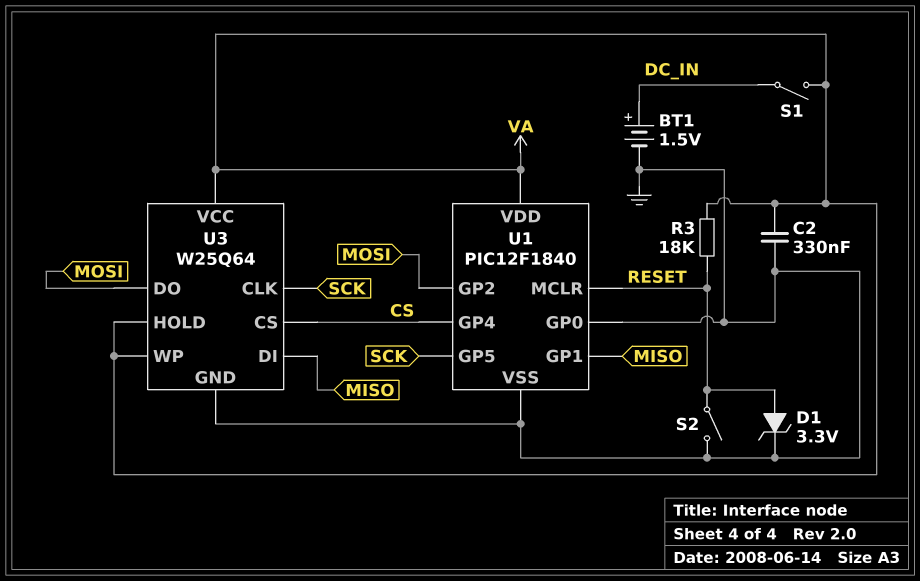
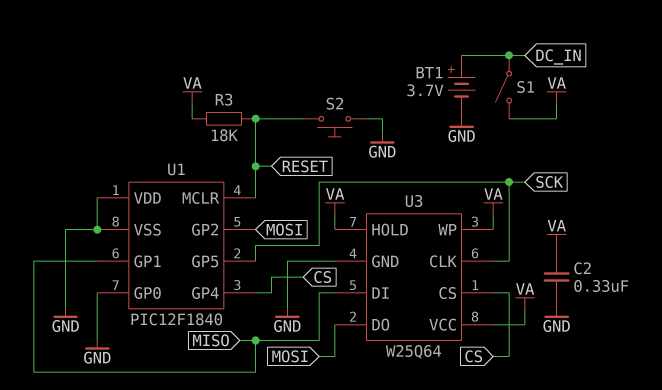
BT1: 1.5V (plus DC_IN, minus GND) -> 3.7V (plus DC_IN, minus GND)
D1: zener 3.3V (A RESET, K GND) -> none
S2: switch (GND, RESET) -> button (GND, RESET)
U1 pin VDD: VA -> GND

